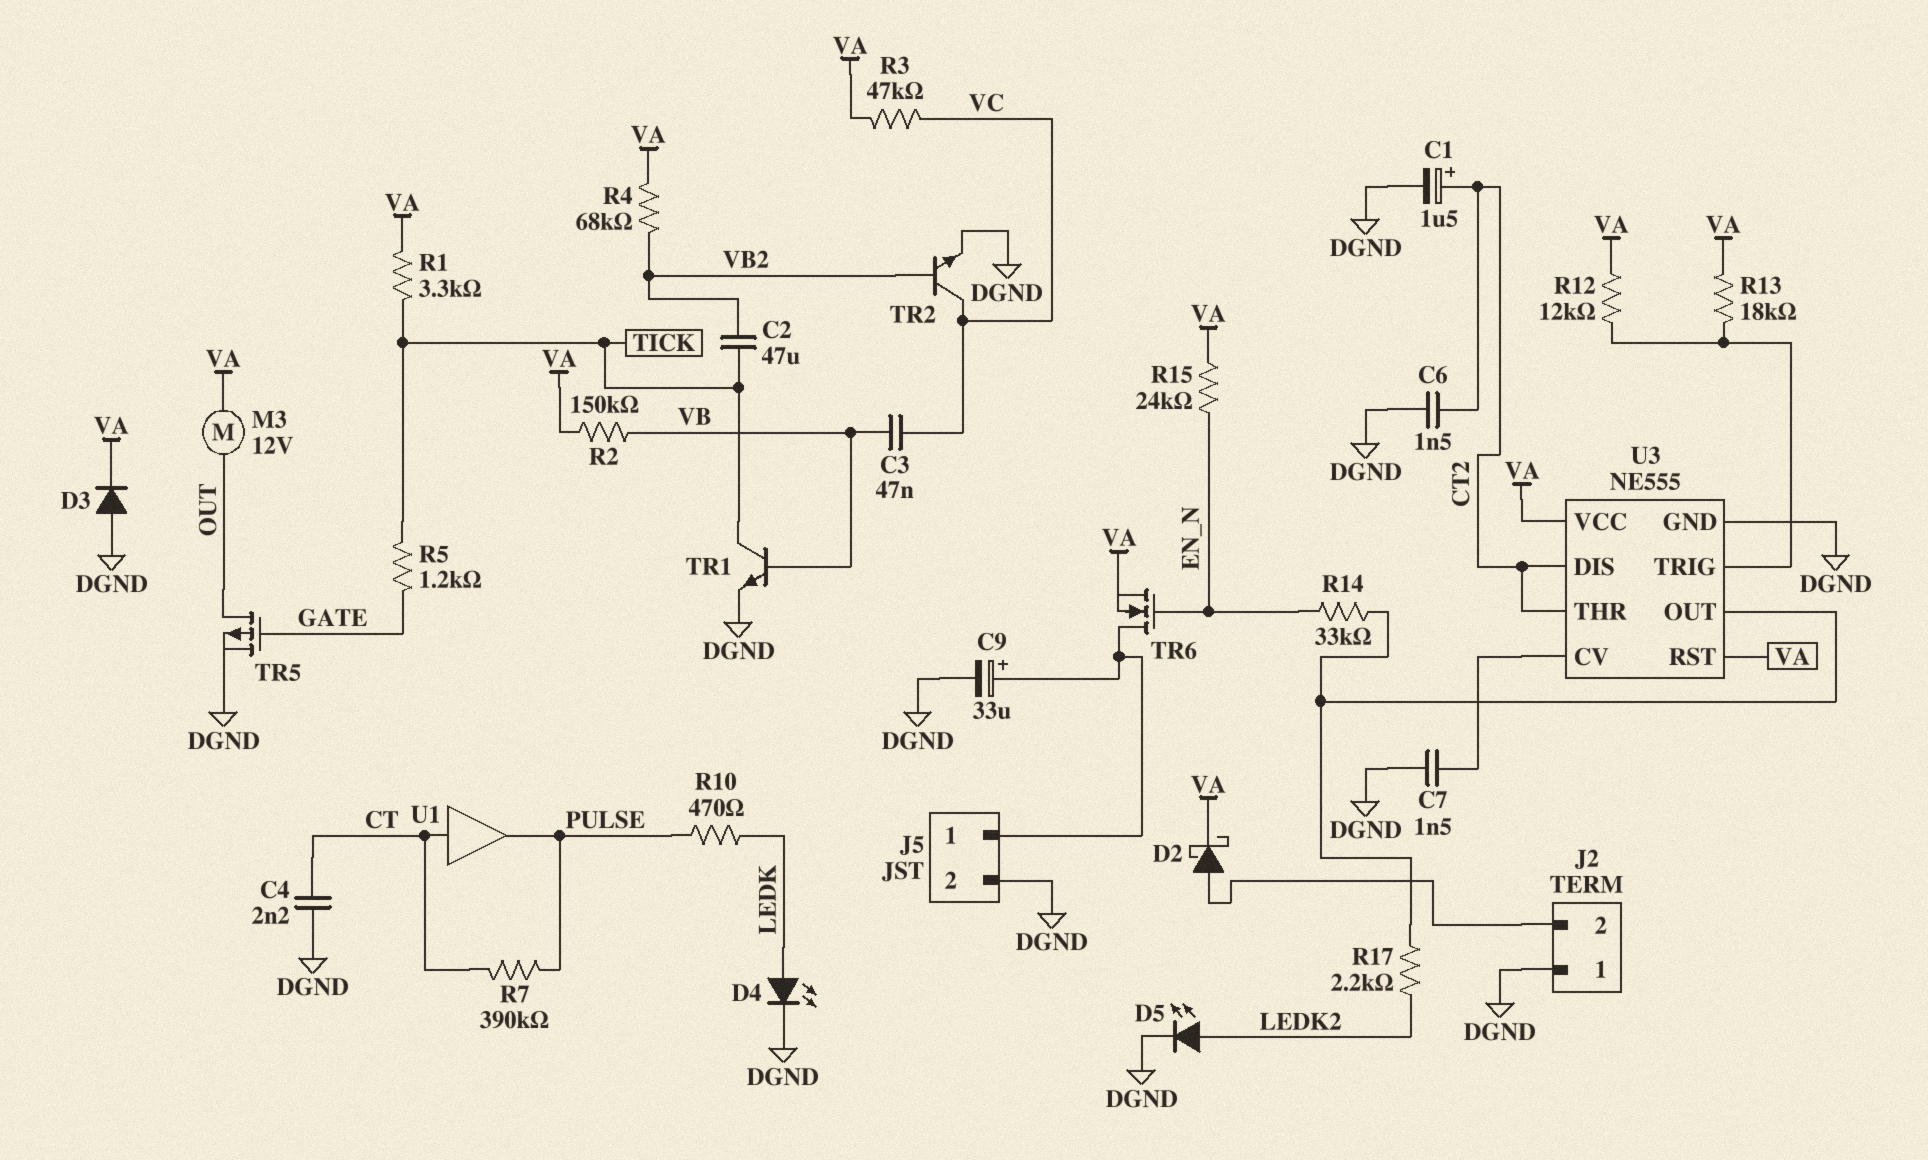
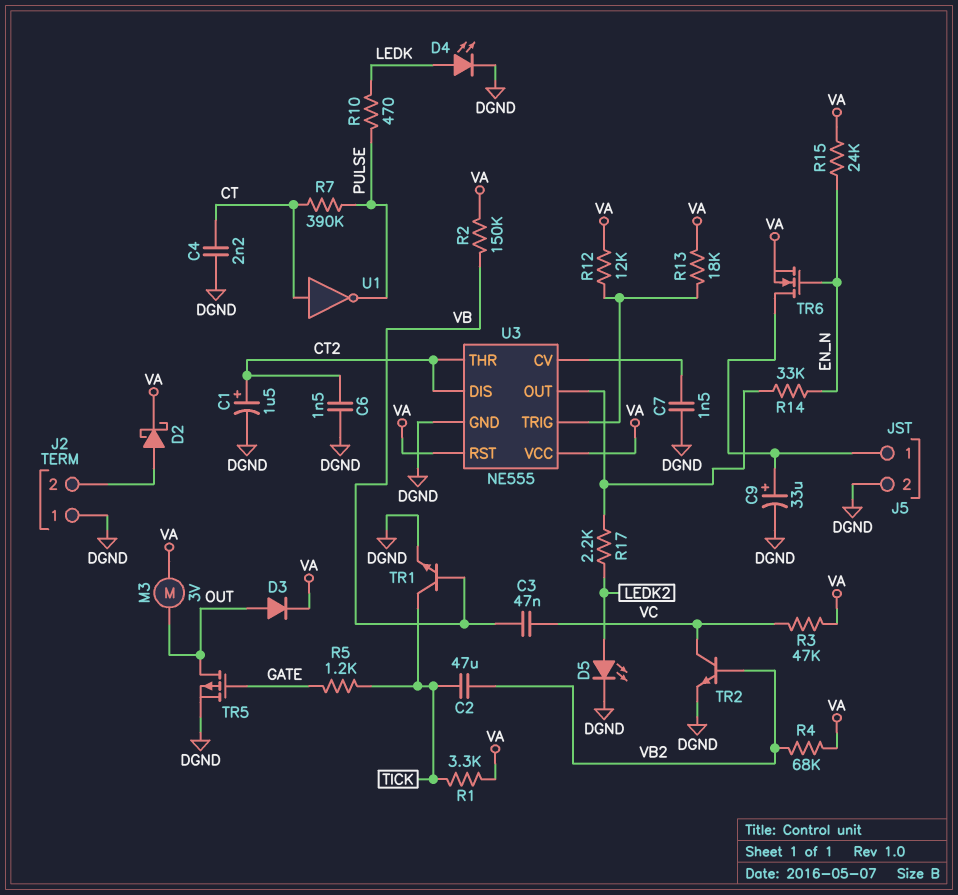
D3: diode (A DGND, K VA) -> diode (A OUT, K VA)
M3: motor 12V (OUT, VA) -> motor 3V (OUT, VA)
U1: buffer (in CT, out PULSE) -> NOT (in CT, out PULSE)

